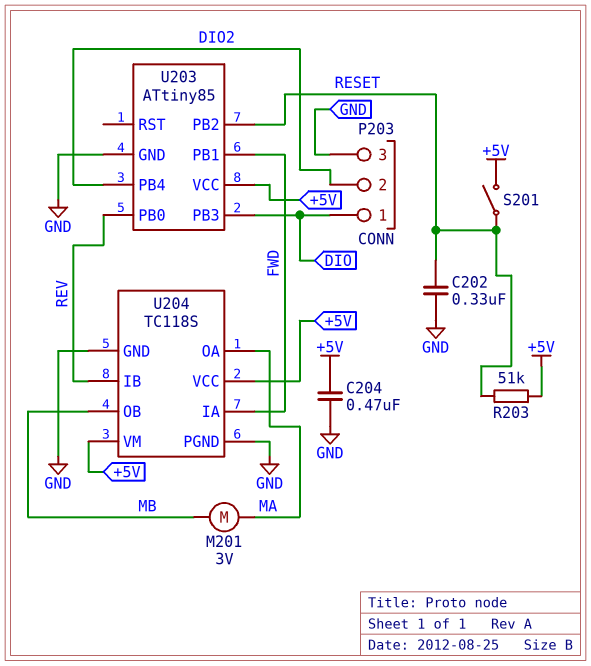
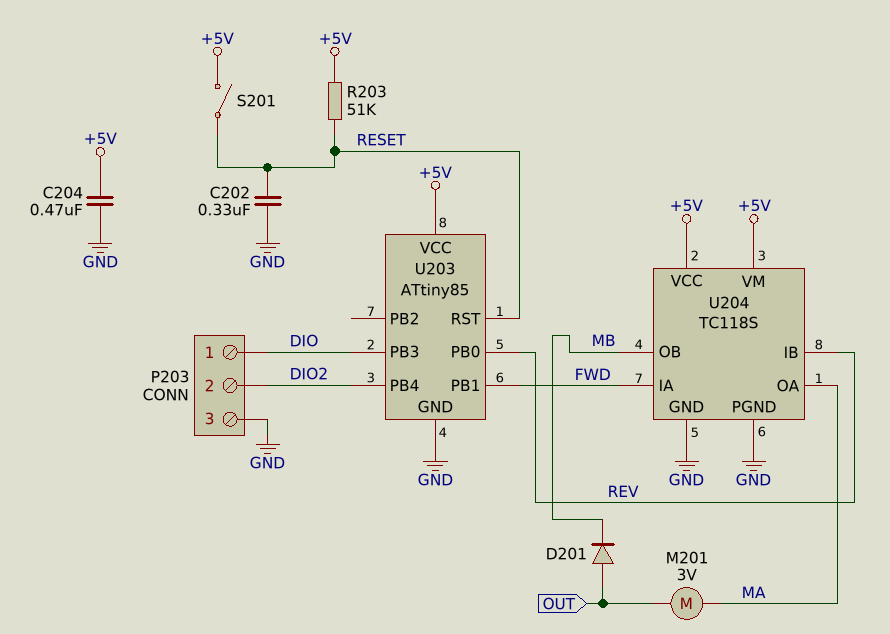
D201: none -> diode (A OUT, K MB)
M201: motor 3V (MA, MB) -> motor 3V (MA, OUT)
U203 pin PB2: RESET -> none
U203 pin RST: none -> RESET

